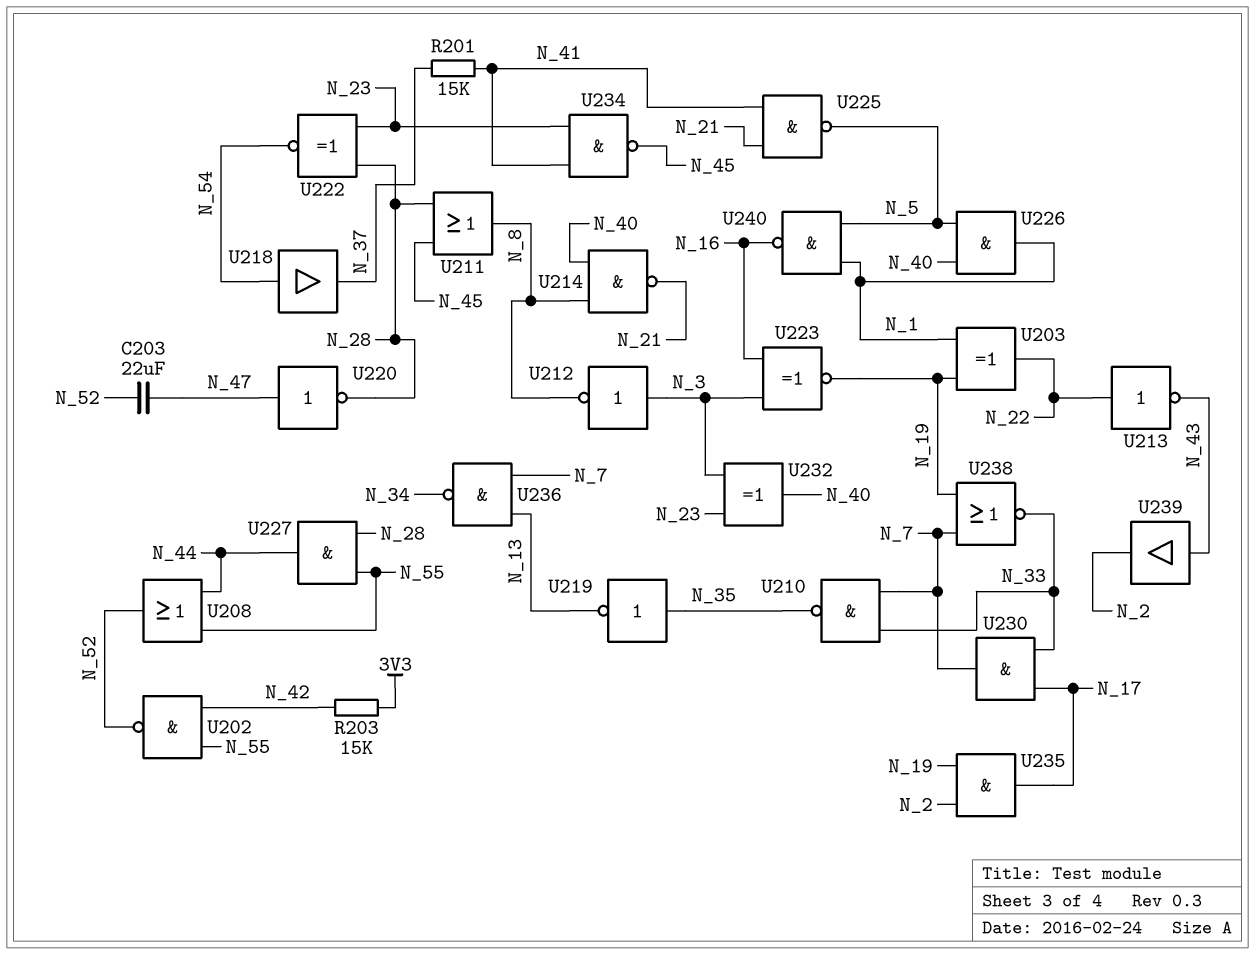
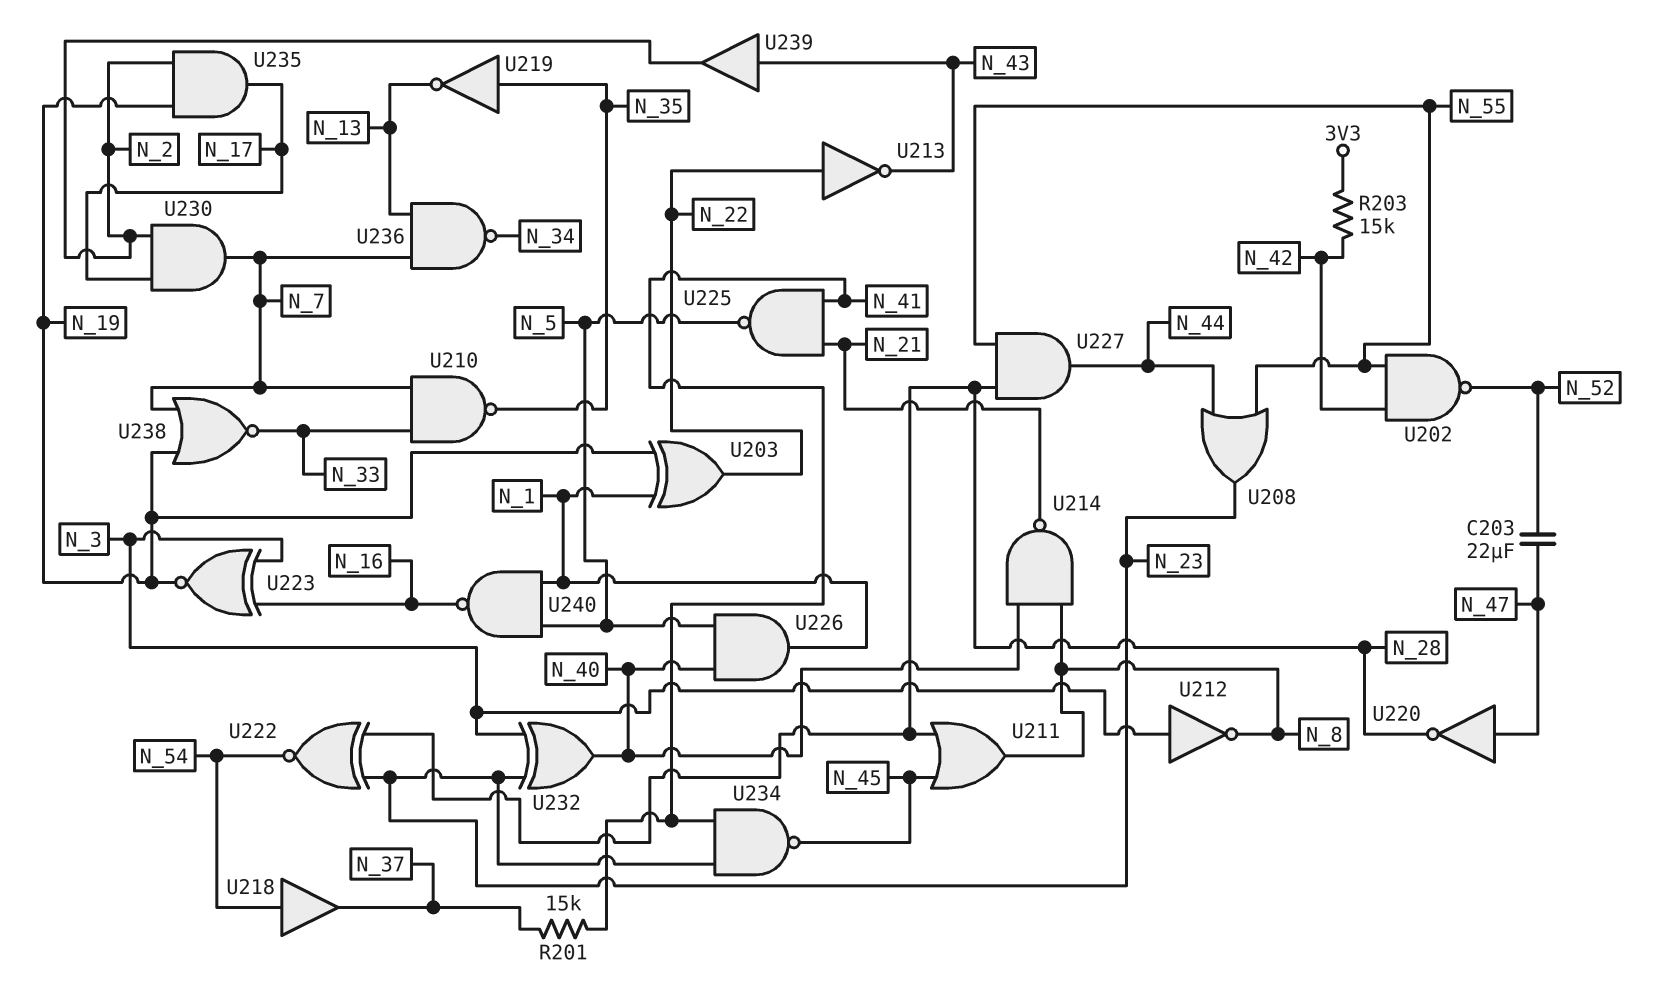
U208: OR (in N_44, in N_55, out N_52) -> OR (in N_44, in N_55, out N_23)
U230: AND (in N_17, in N_33, out N_7) -> AND (in N_2, in N_17, out N_7)

